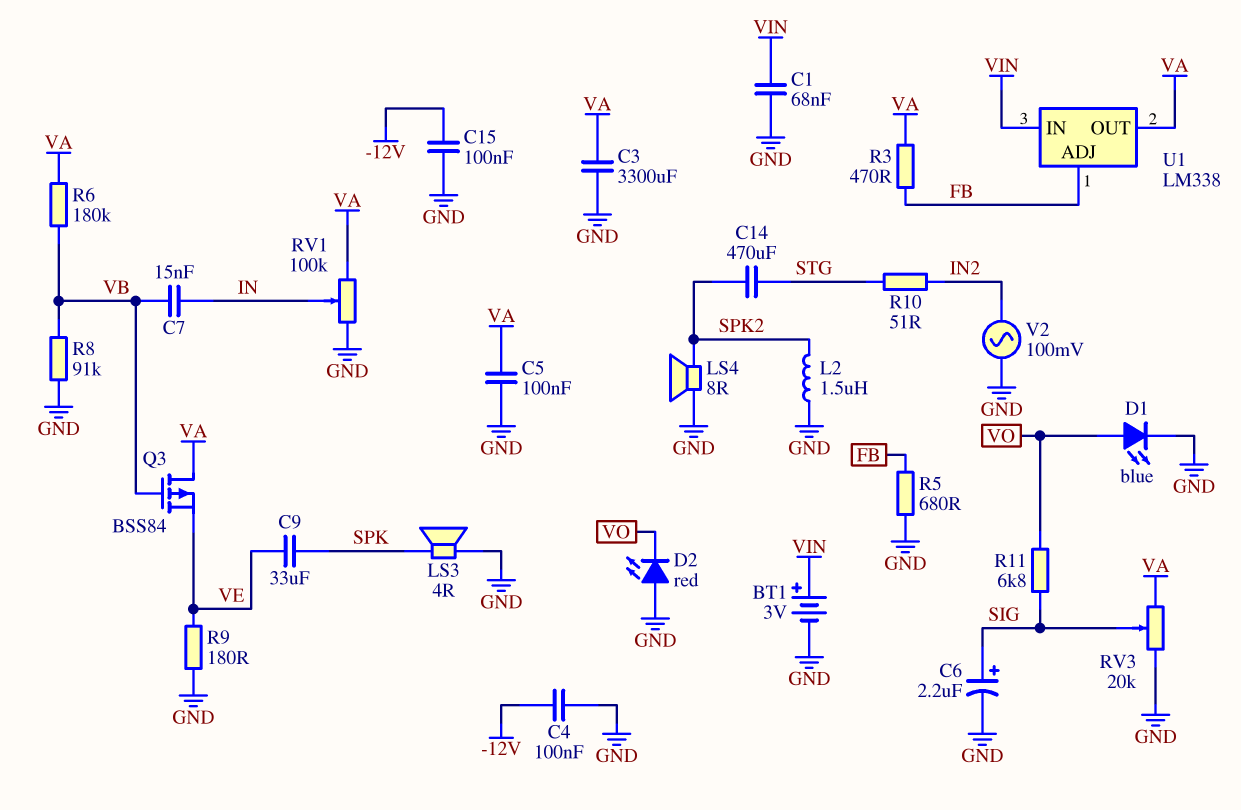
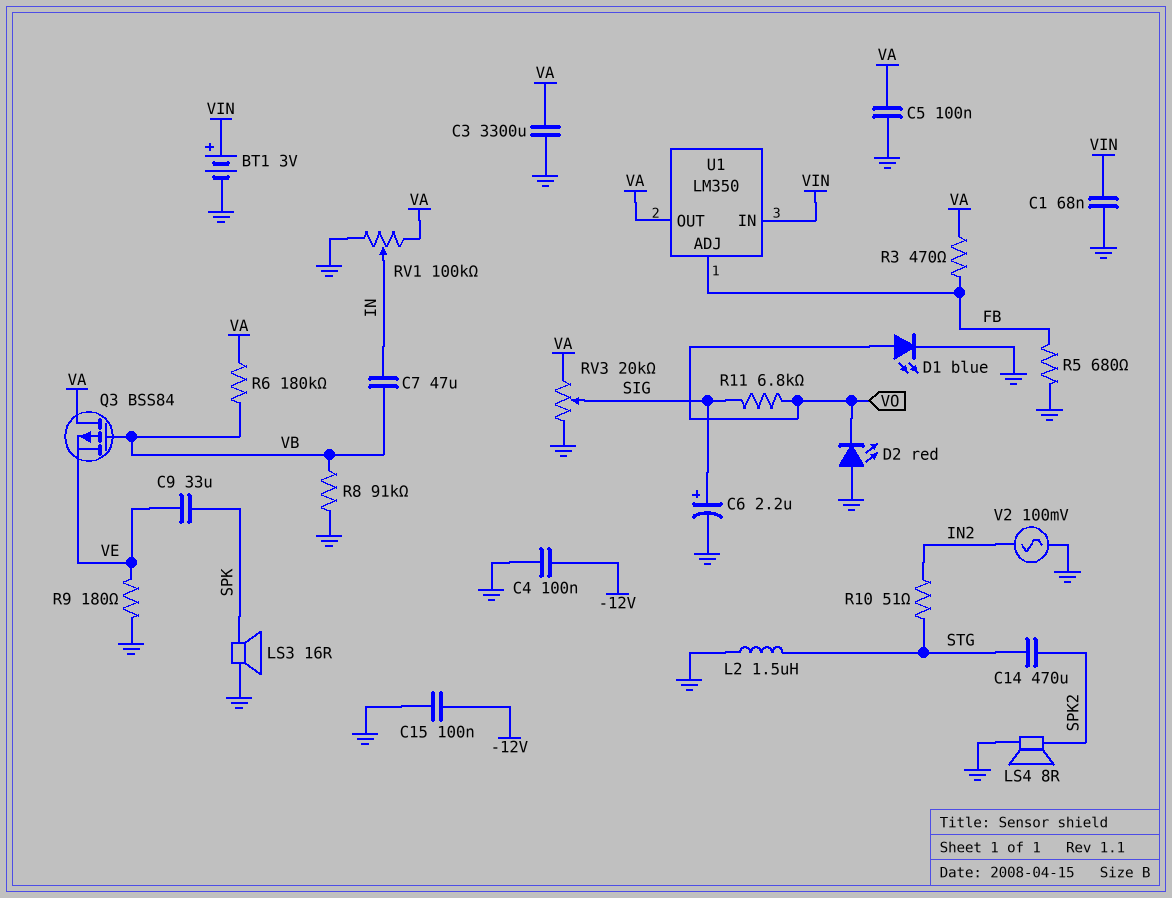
C7: 15nF (IN, VB) -> 47uF (IN, VB)
L2: 1.5uH (GND, SPK2) -> 1.5uH (GND, STG)
LS3: speaker 4R (GND, SPK) -> speaker 16R (GND, SPK)
U1: LM338 -> LM350

